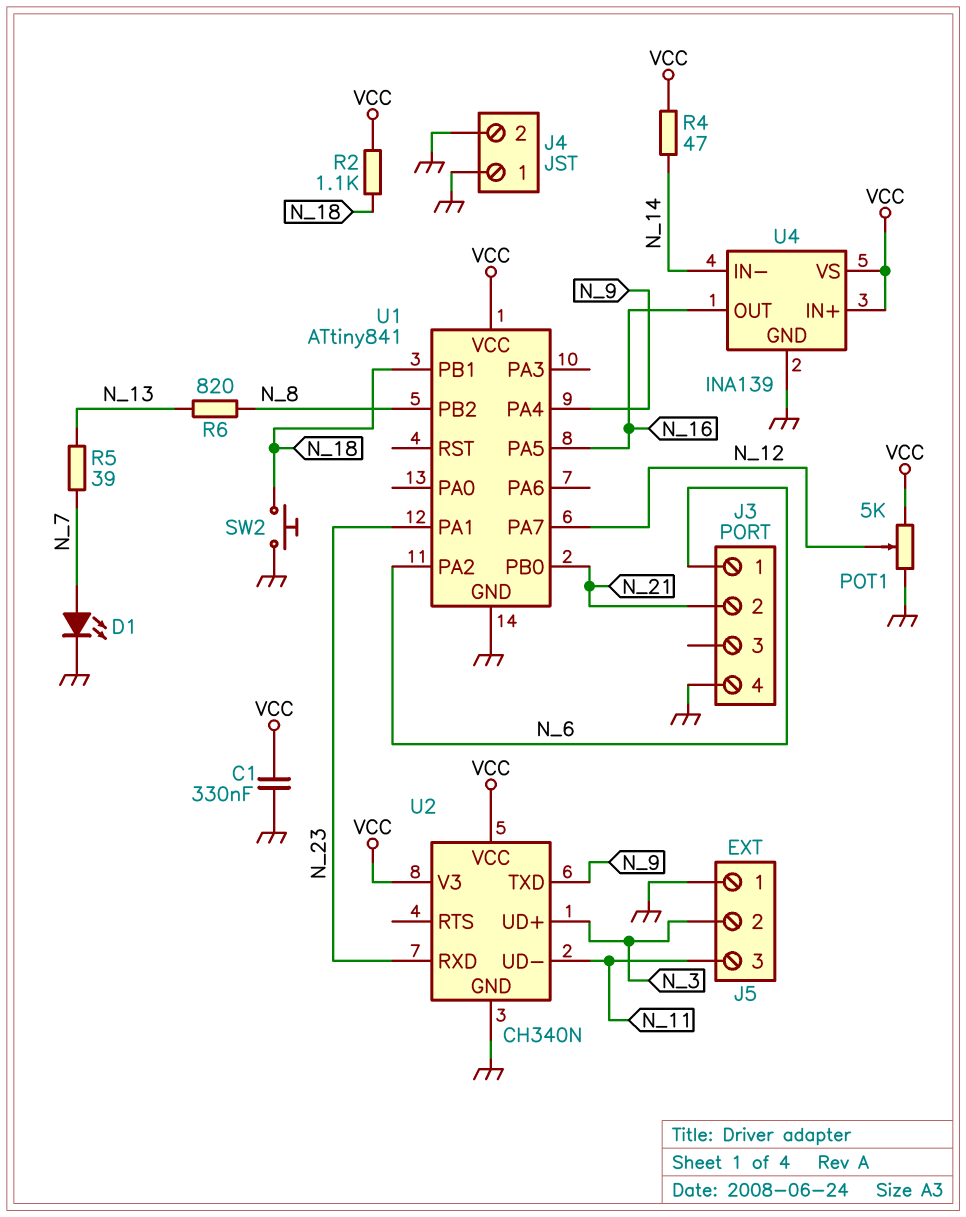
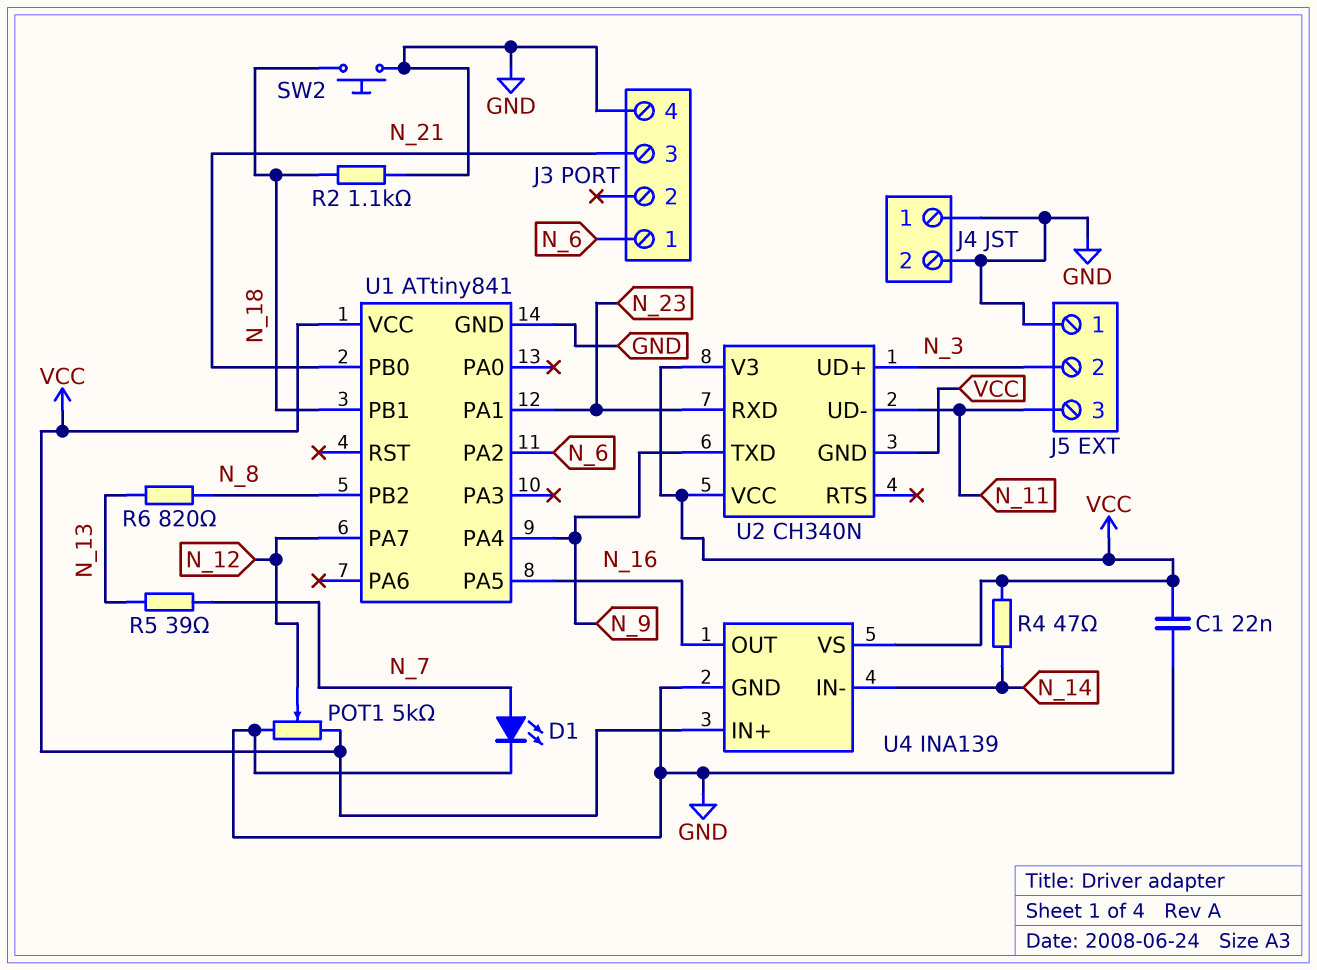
C1: 330nF (GND, VCC) -> 22nF (GND, VCC)
J3 pin 2: N_21 -> none
J3 pin 3: none -> N_21
R2: 1.1k (N_18, VCC) -> 1.1k (GND, N_18)
U2 pin GND: GND -> VCC

